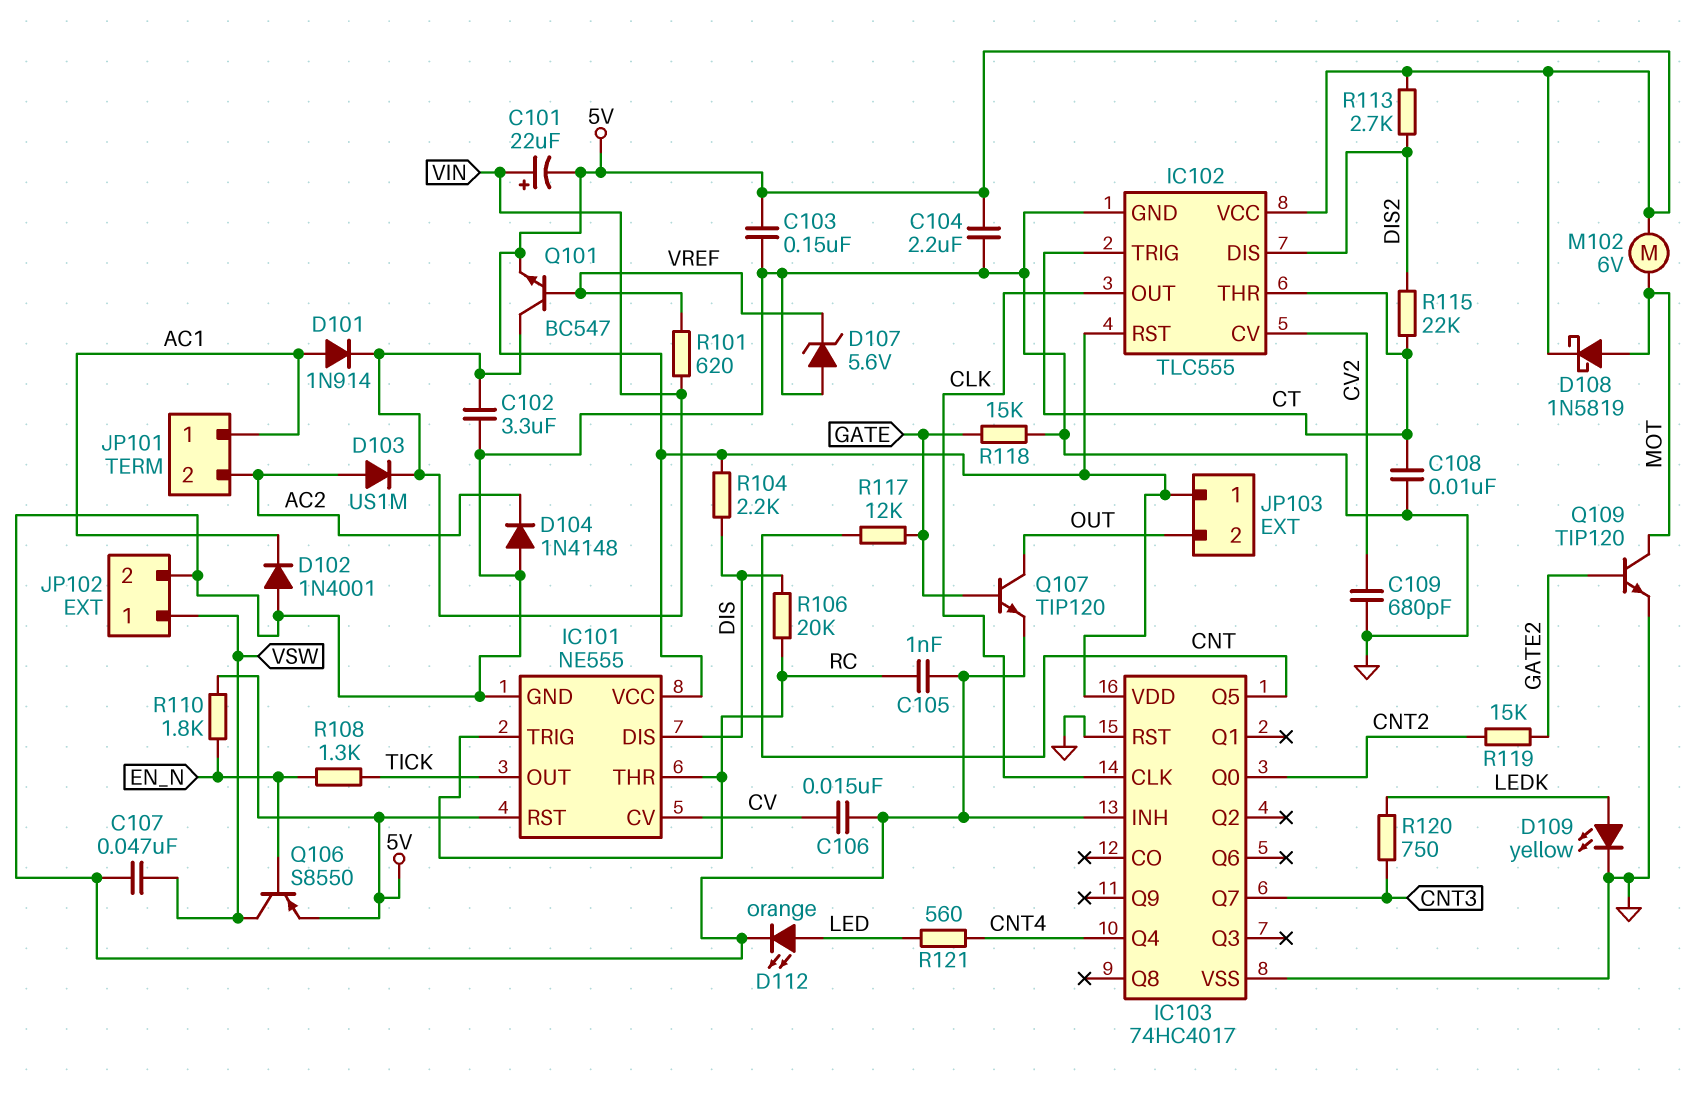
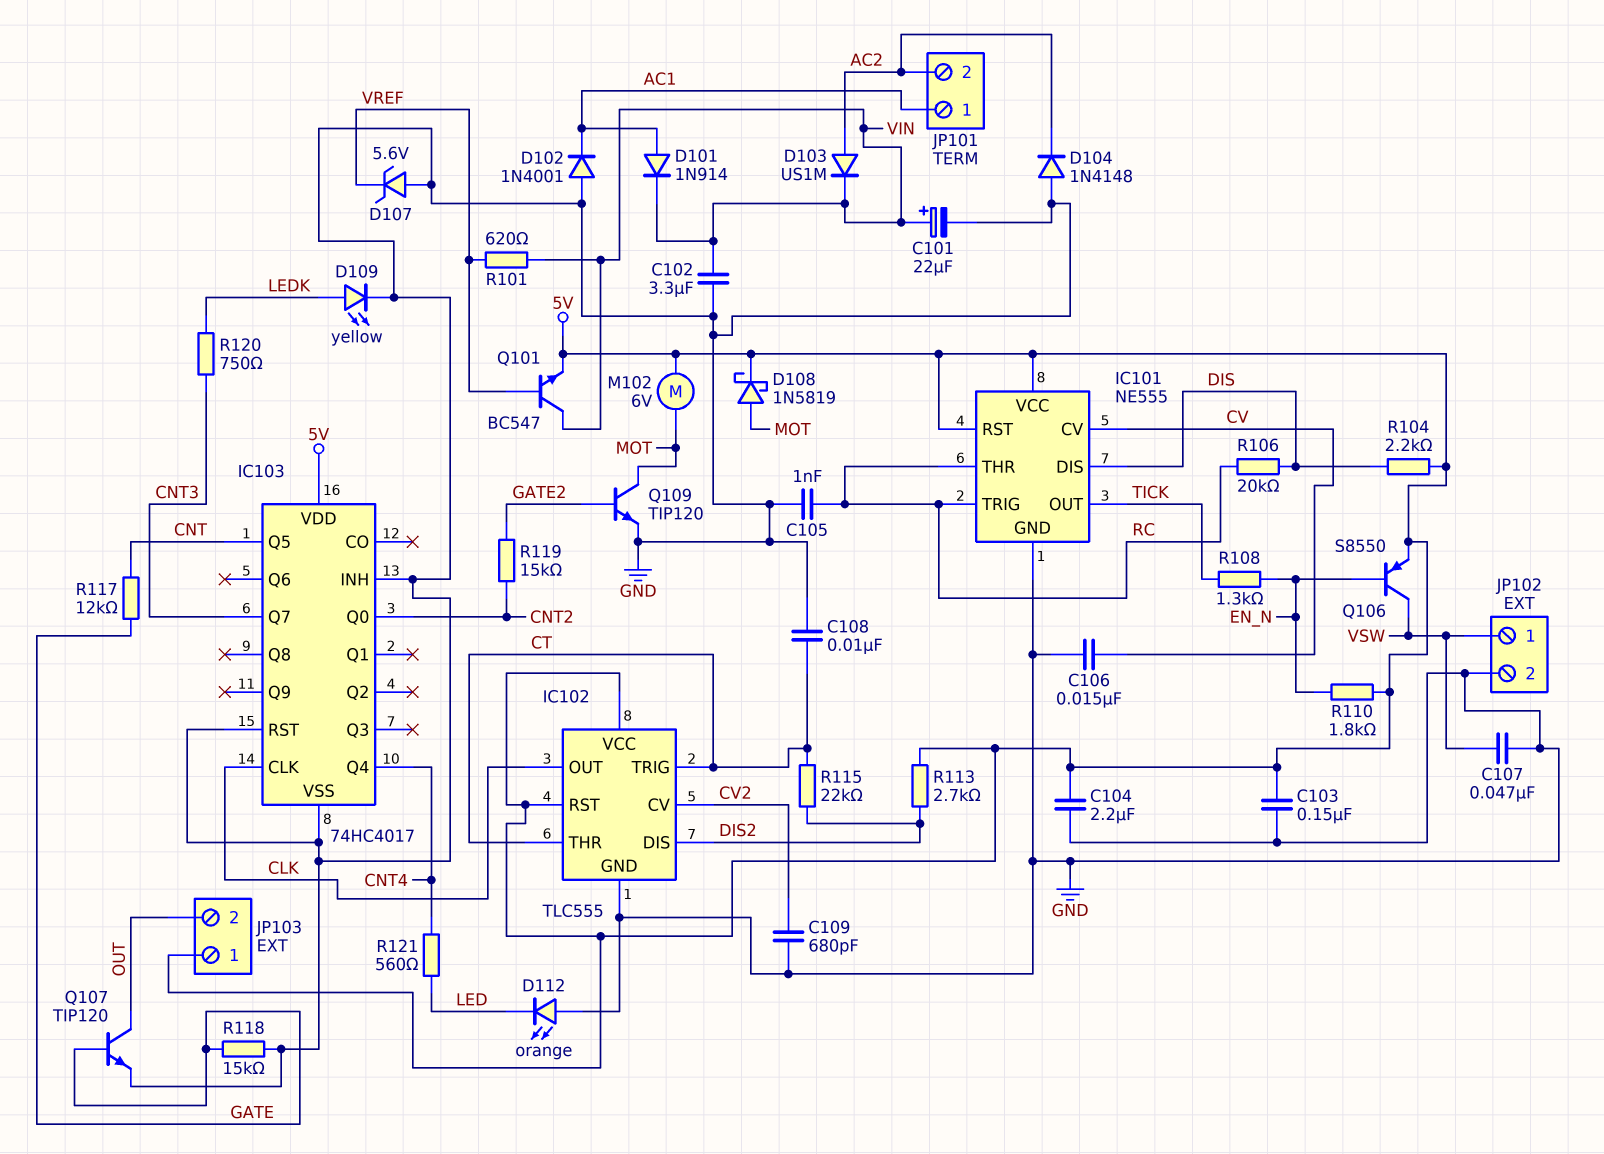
C101: 22uF (plus VIN, minus 5V) -> 22uF (plus VIN, minus GND)
D112: LED orange (A LED, K GND) -> LED orange (A GND, K LED)

